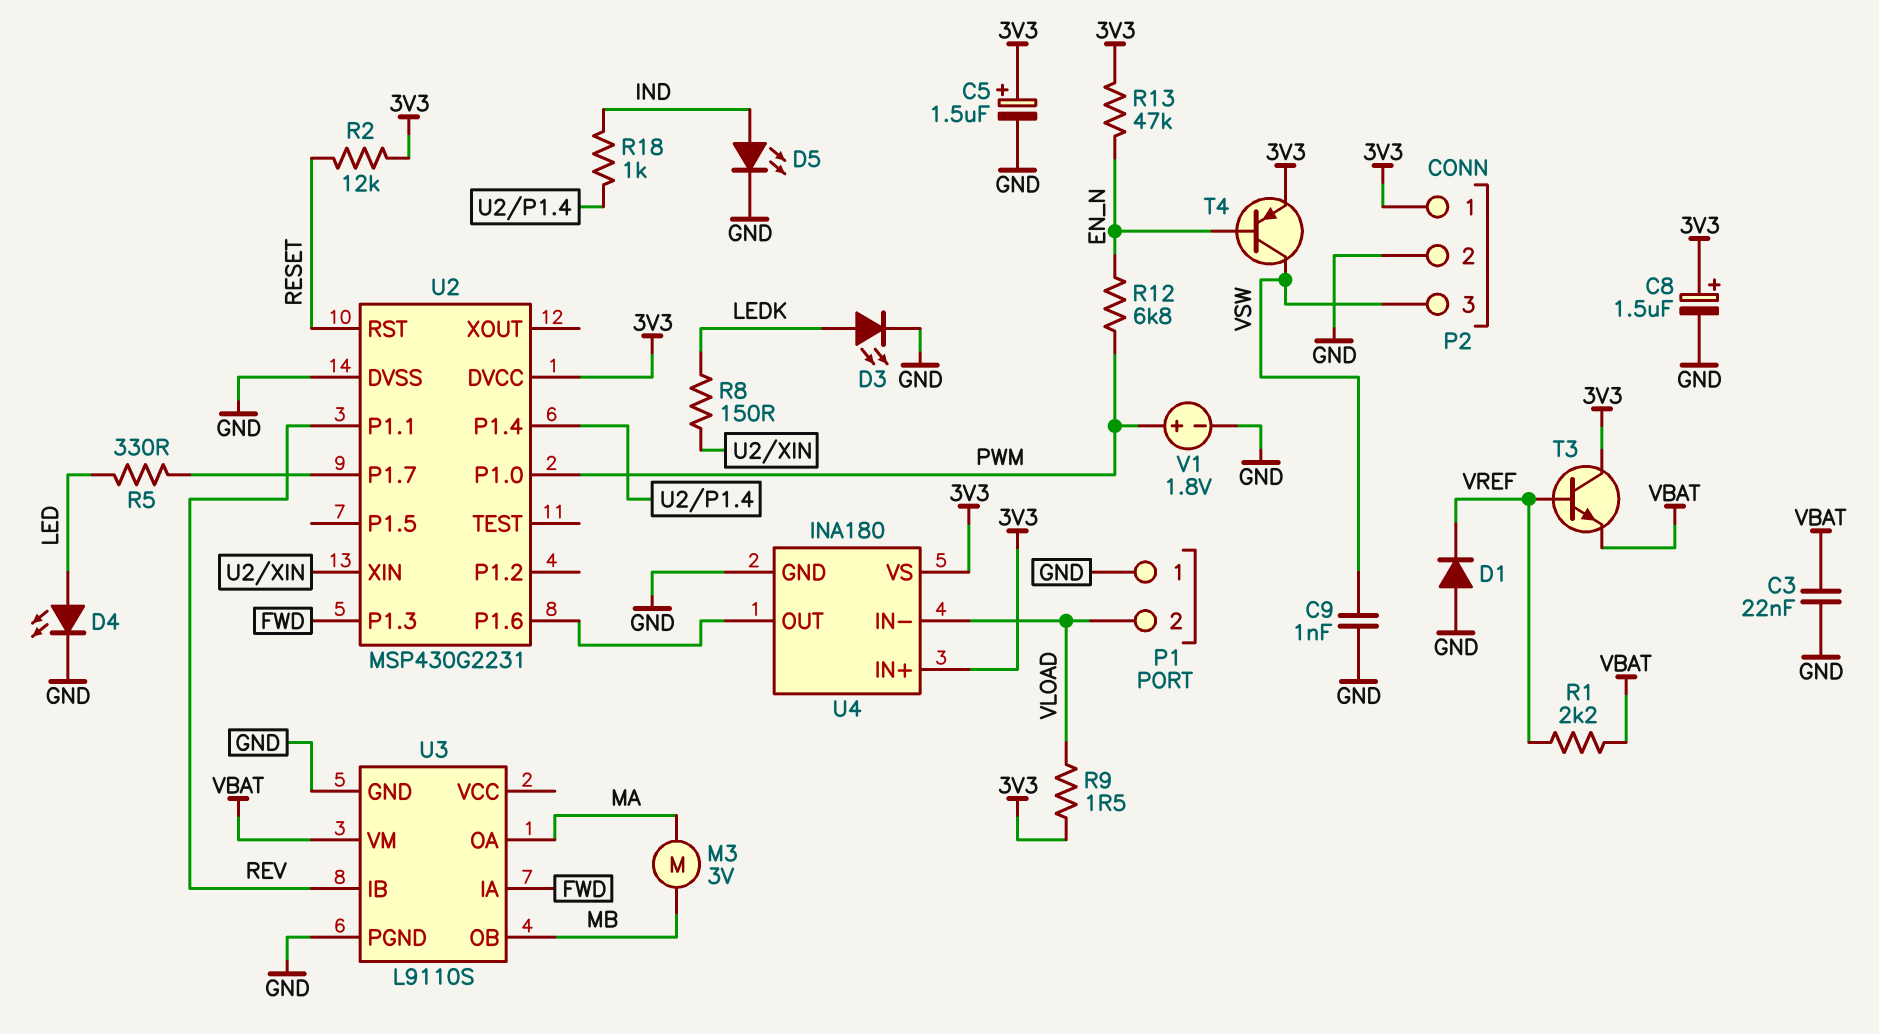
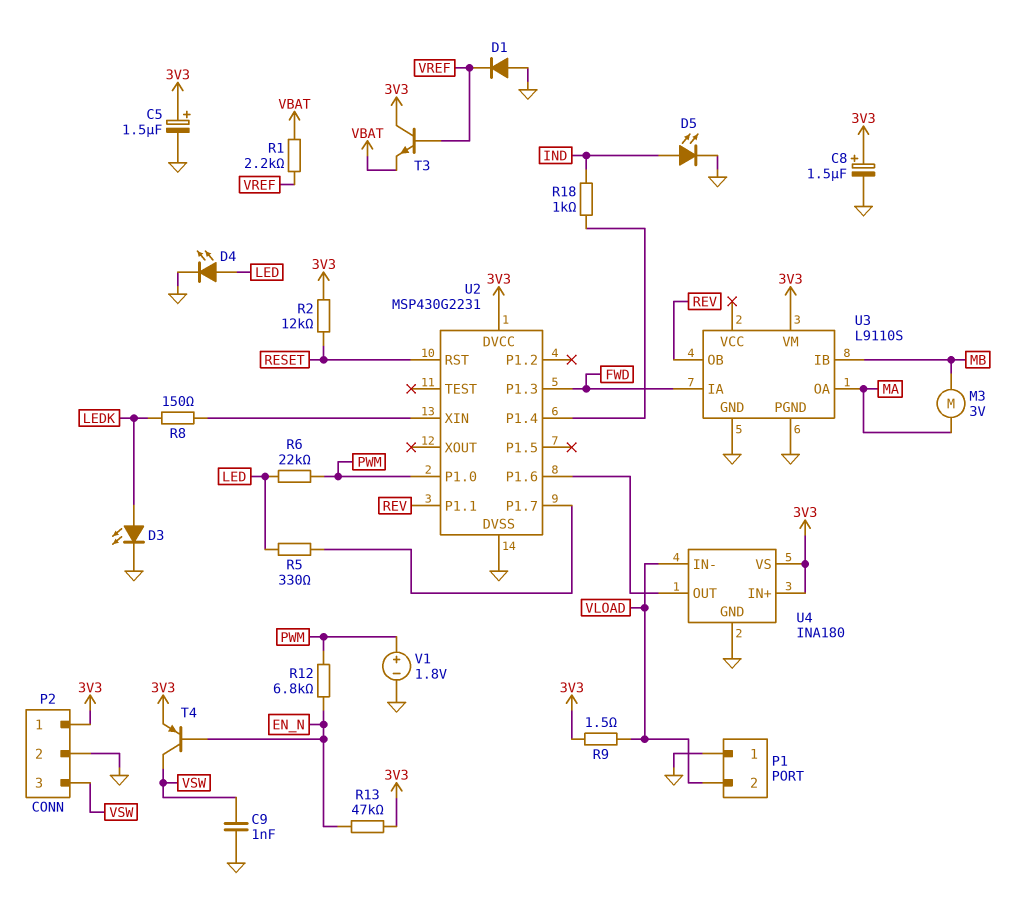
C3: 22nF (GND, VBAT) -> none
R6: none -> 22k (LED, PWM)
U3 pin IB: REV -> MB
U3 pin OB: MB -> REV
U3 pin VM: VBAT -> 3V3

